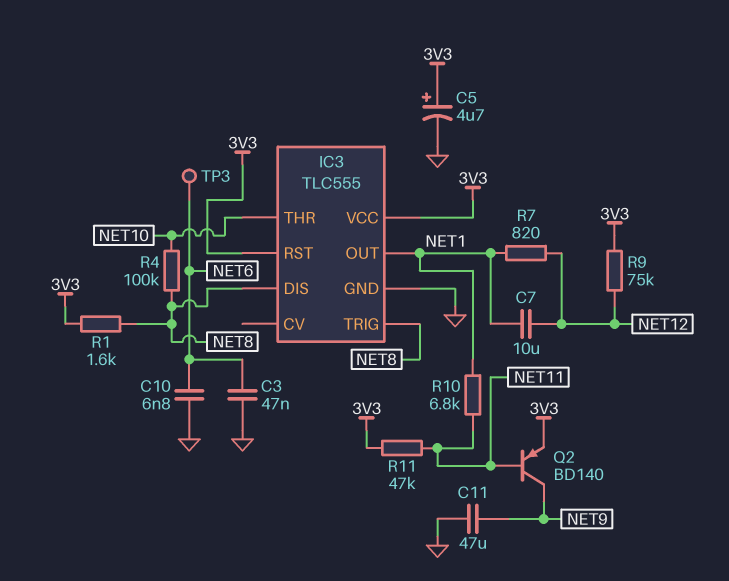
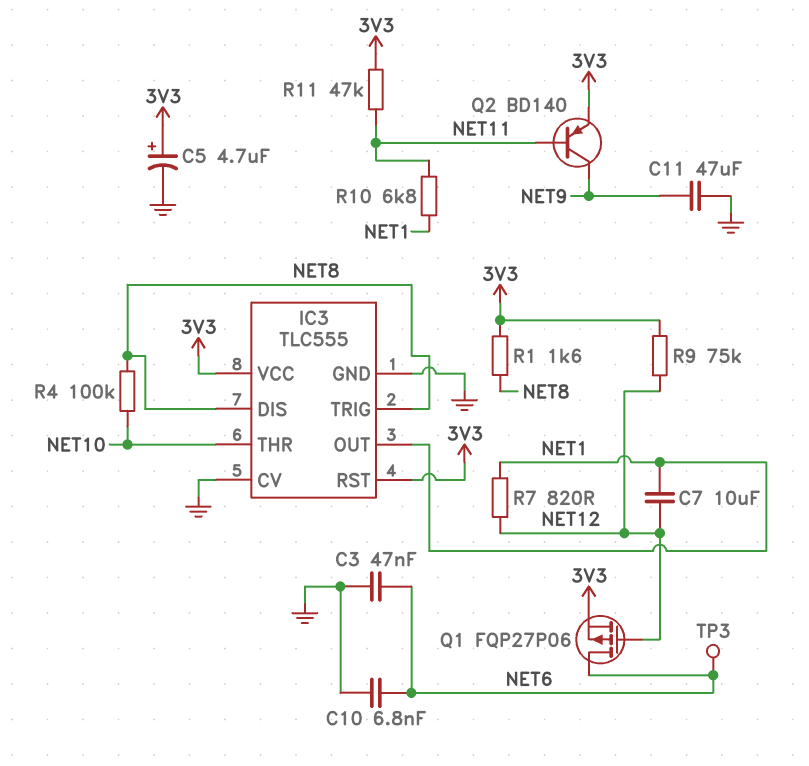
IC3 pin CV: none -> GND
Q1: none -> PMOS FQP27P06 (G NET12, D NET6, S 3V3)

